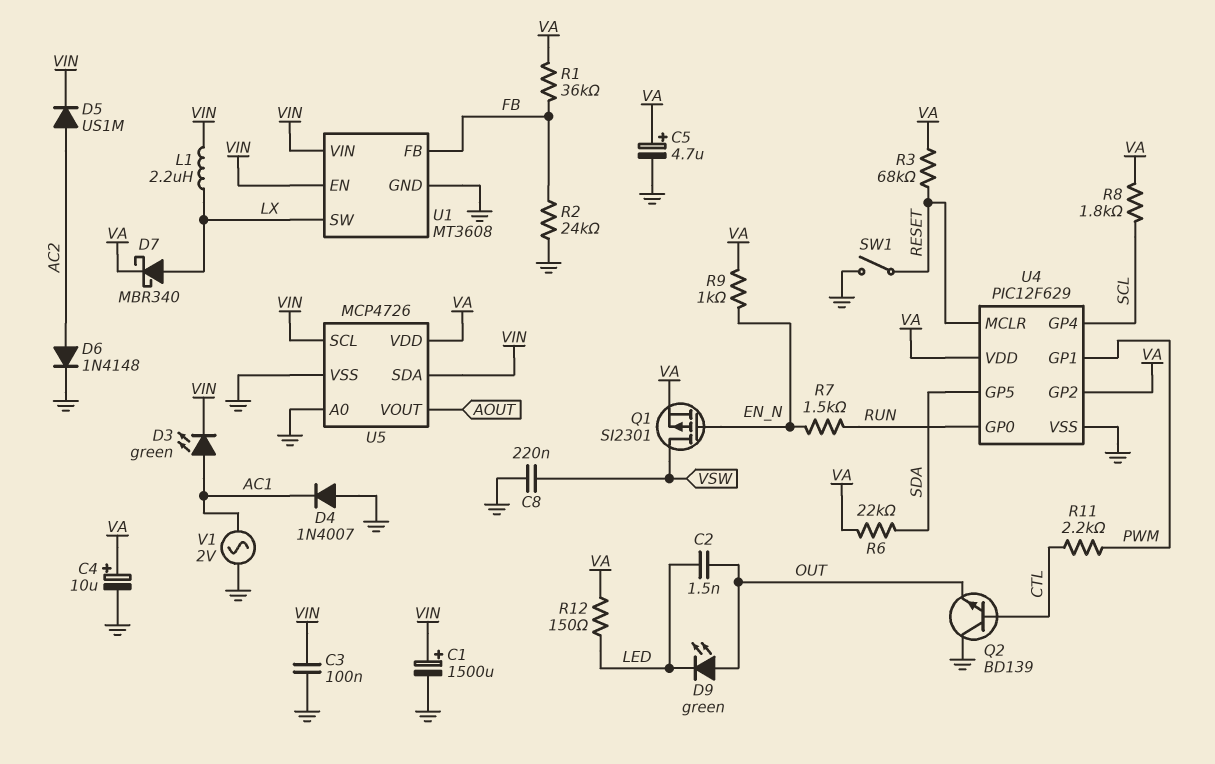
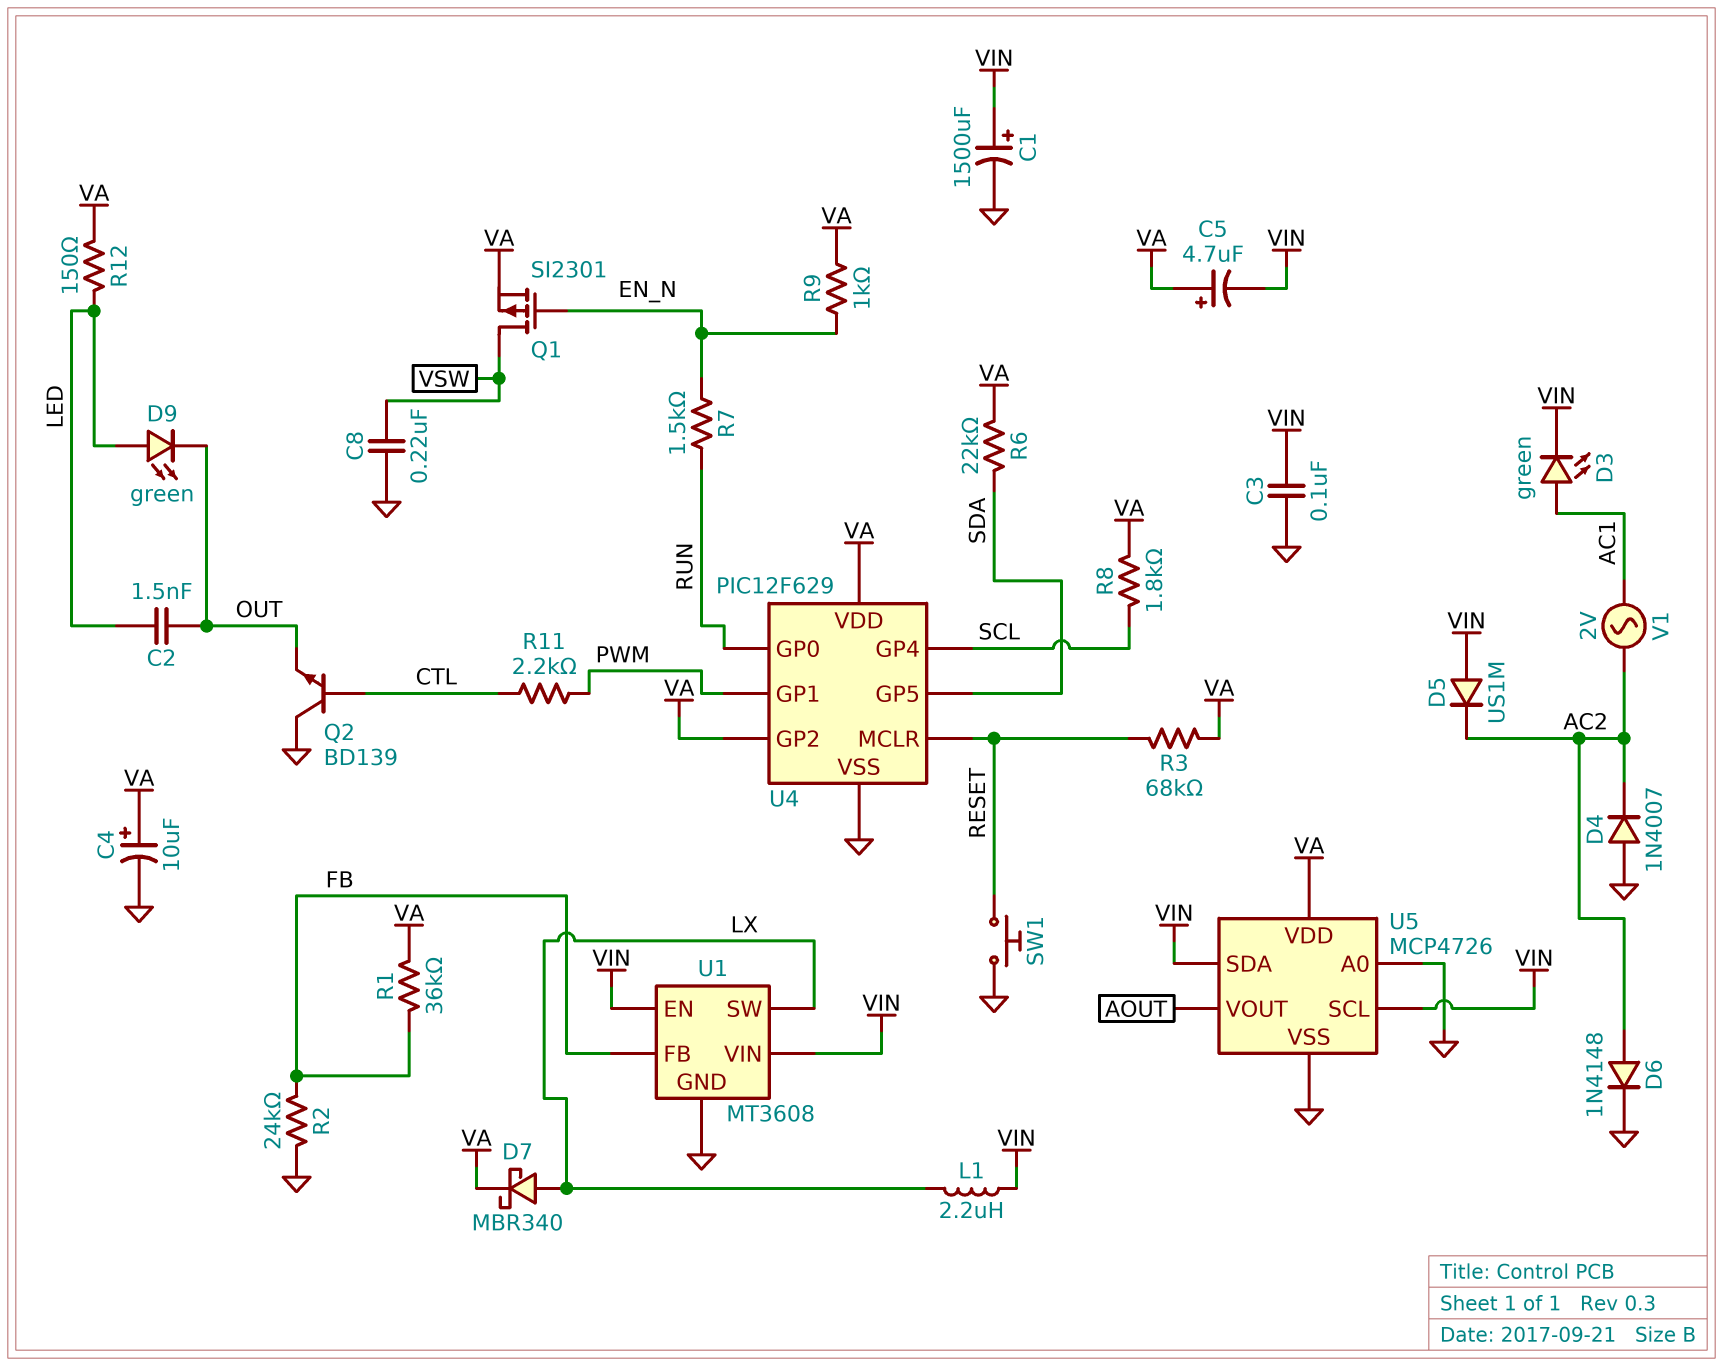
C5: 4.7uF (plus VA, minus GND) -> 4.7uF (plus VA, minus VIN)
D4: diode 1N4007 (A GND, K AC1) -> diode 1N4007 (A GND, K AC2)
D5: diode US1M (A AC2, K VIN) -> diode US1M (A VIN, K AC2)
D9: LED green (A OUT, K LED) -> LED green (A LED, K OUT)
SW1: switch (GND, RESET) -> button (GND, RESET)
V1: AC 2V (AC1, GND) -> AC 2V (AC1, AC2)

